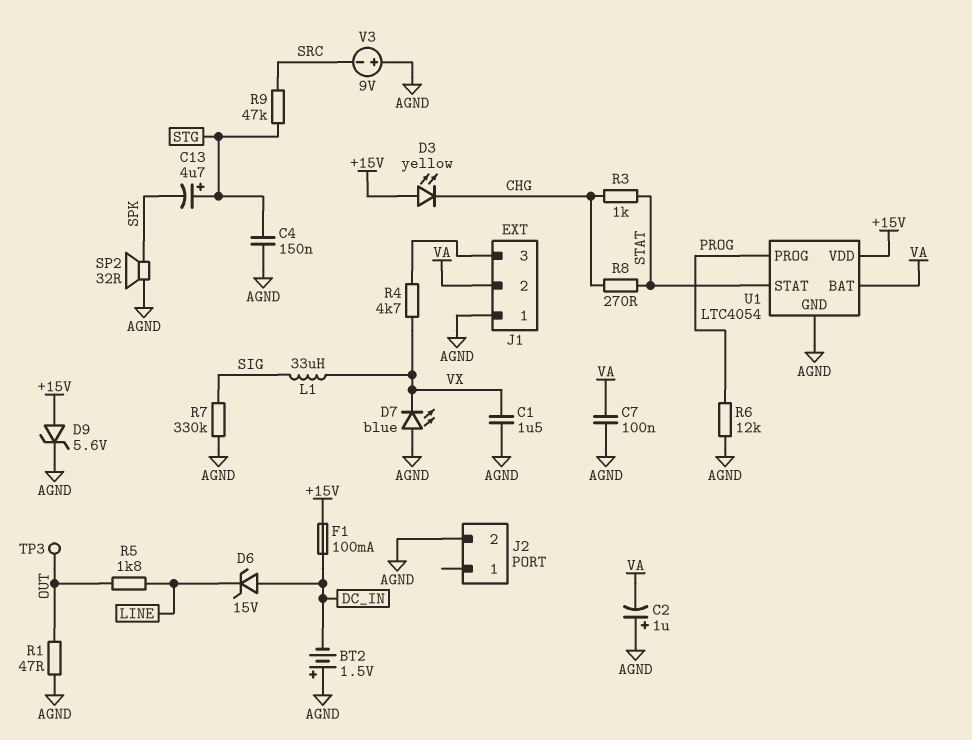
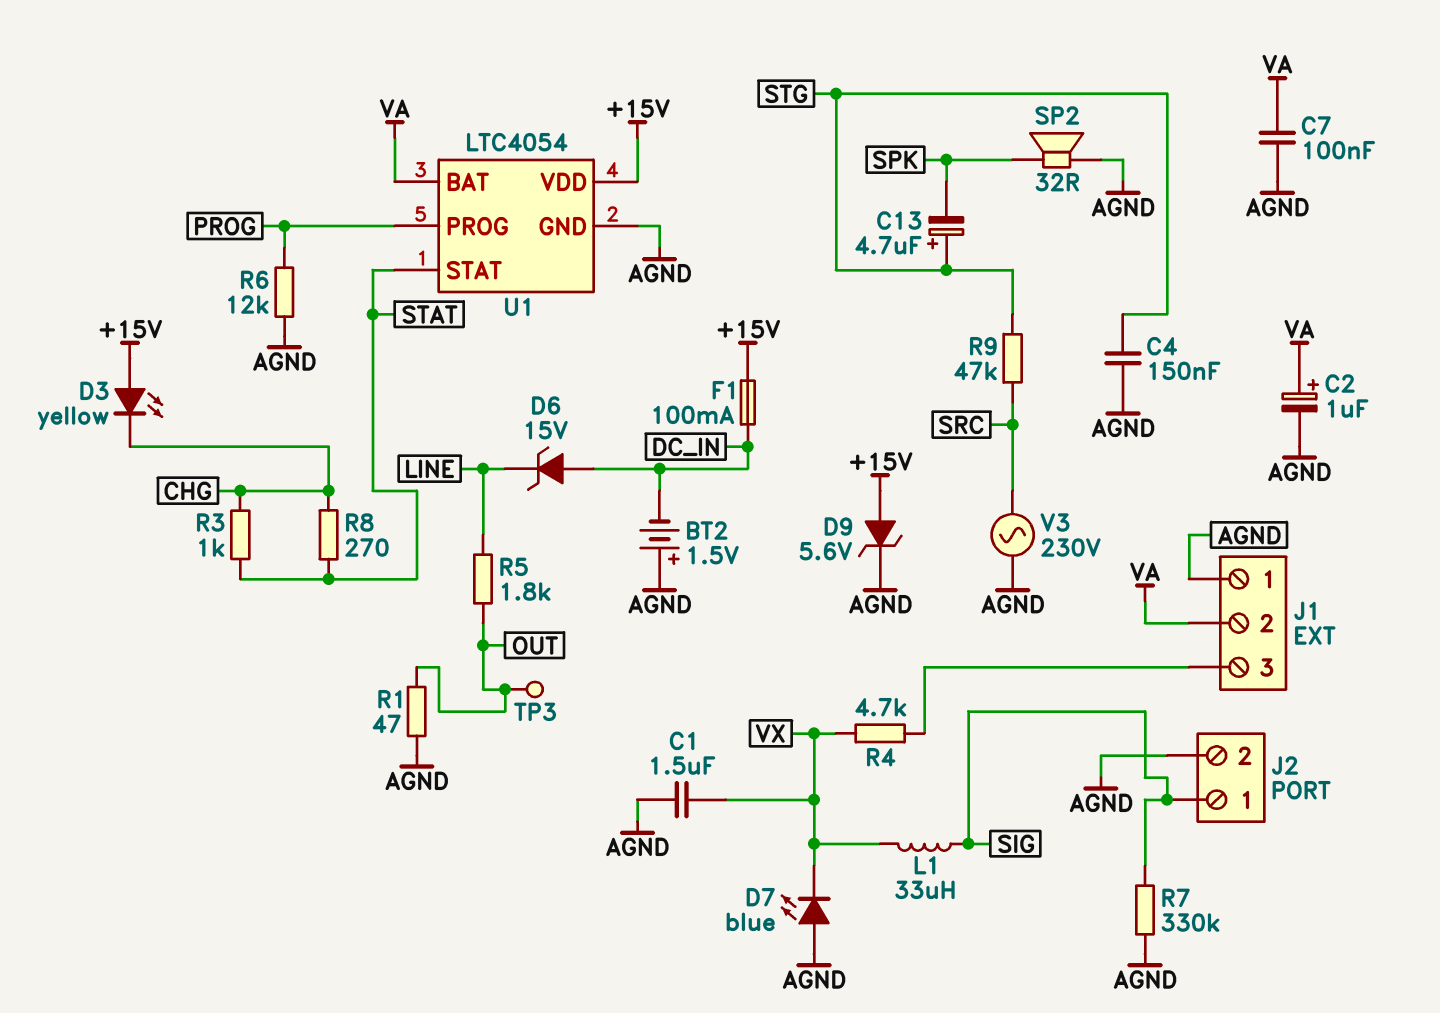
C2: 1uF (plus AGND, minus VA) -> 1uF (plus VA, minus AGND)
J2 pin 1: none -> SIG
V3: 9V (plus AGND, minus SRC) -> AC 230V (AGND, SRC)

